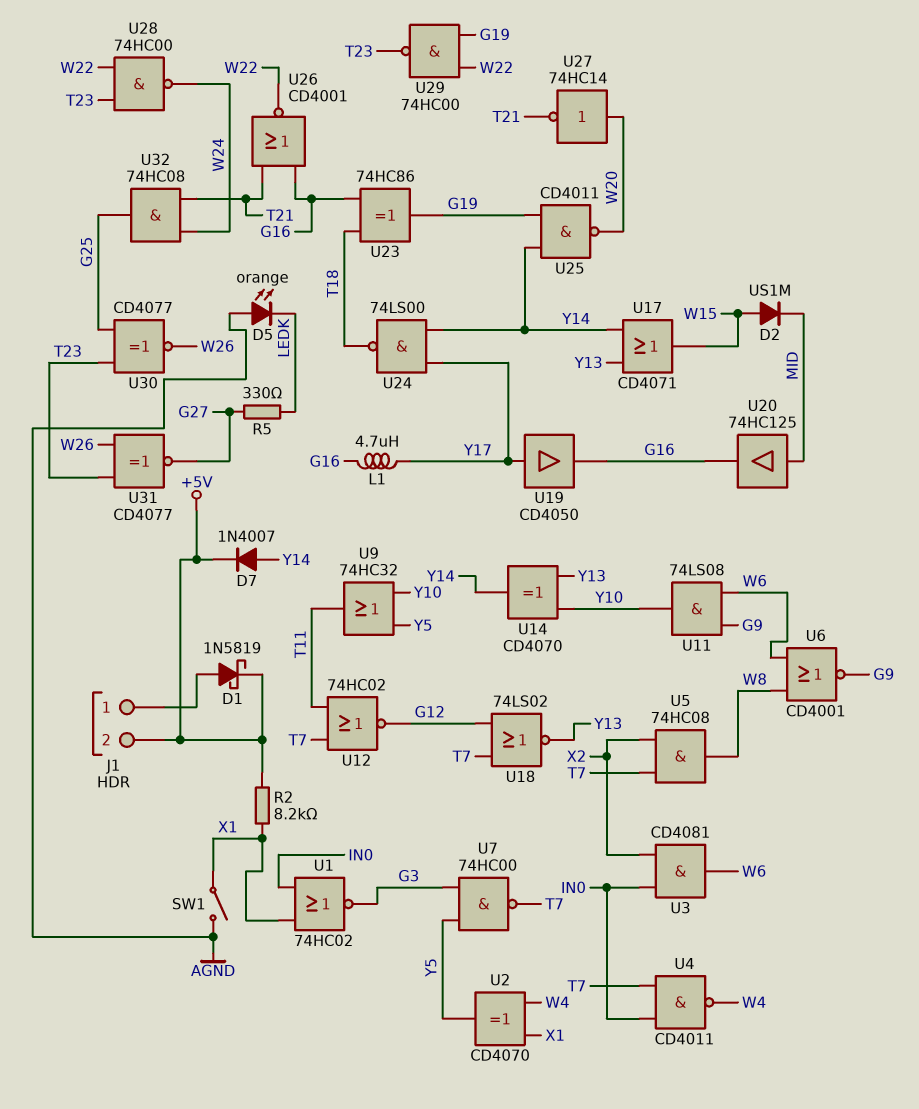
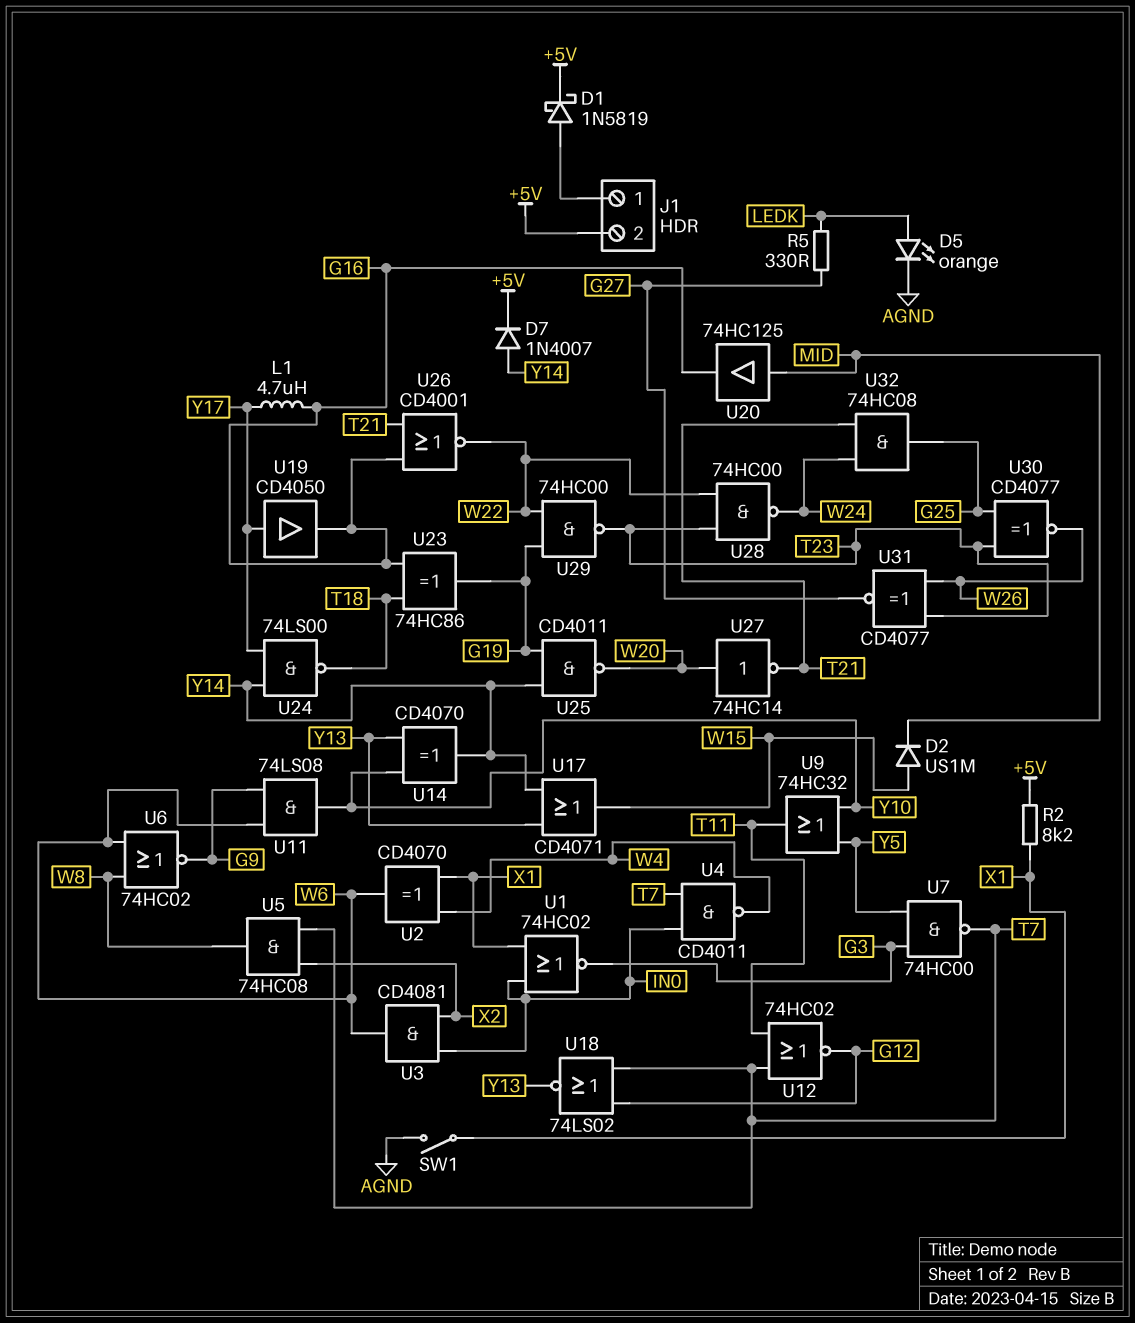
D5: LED orange (A AGND, K LEDK) -> LED orange (A LEDK, K AGND)
U2: XOR CD4070 (in W4, in X1, out Y5) -> XOR CD4070 (in W4, in X1, out W6)
U6: NOR CD4001 (in W6, in W8, out G9) -> NOR 74HC02 (in W6, in W8, out G9)

